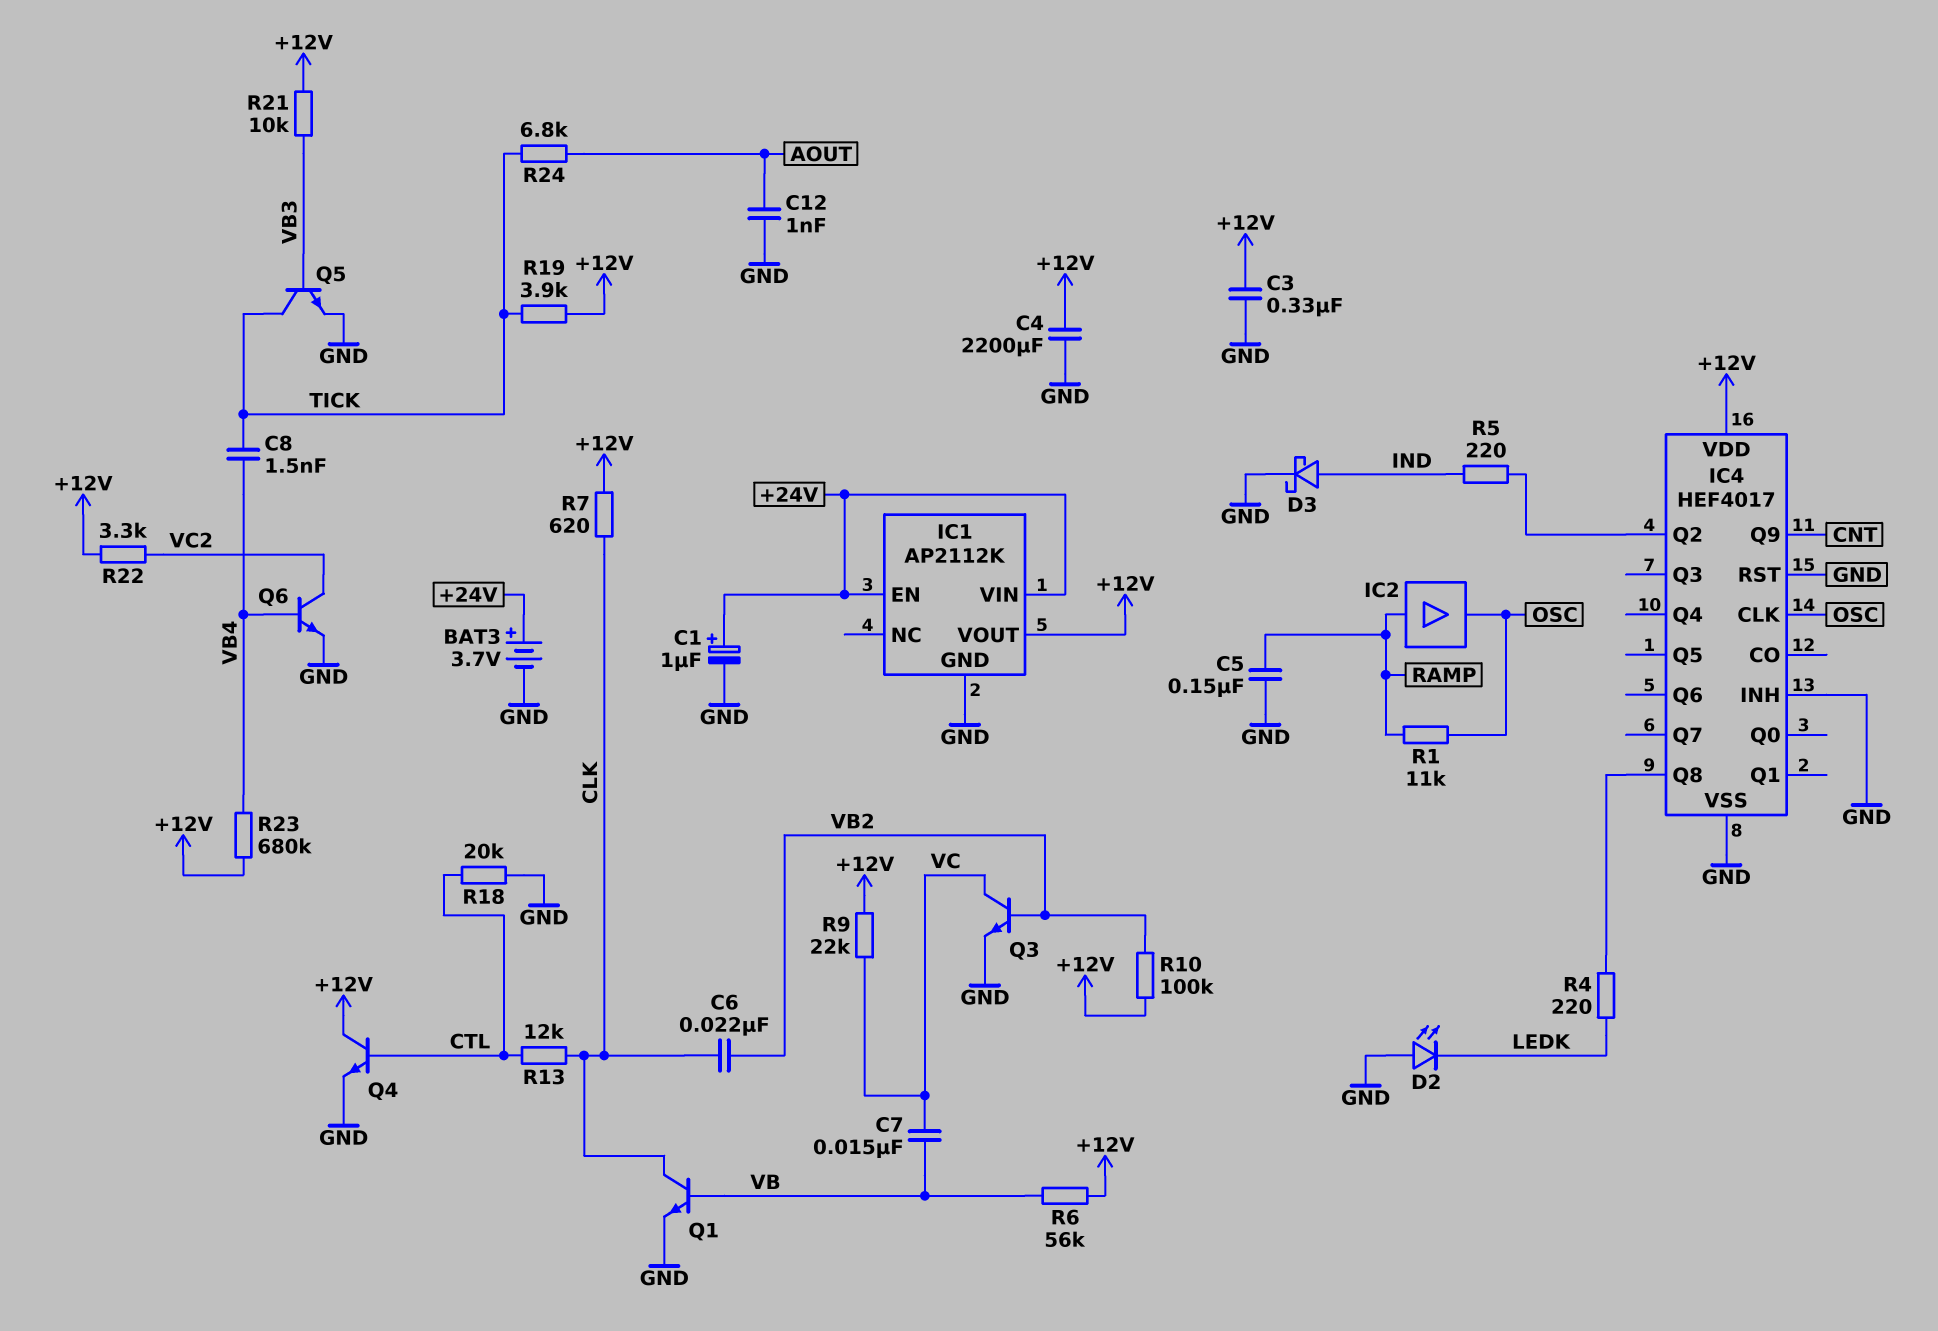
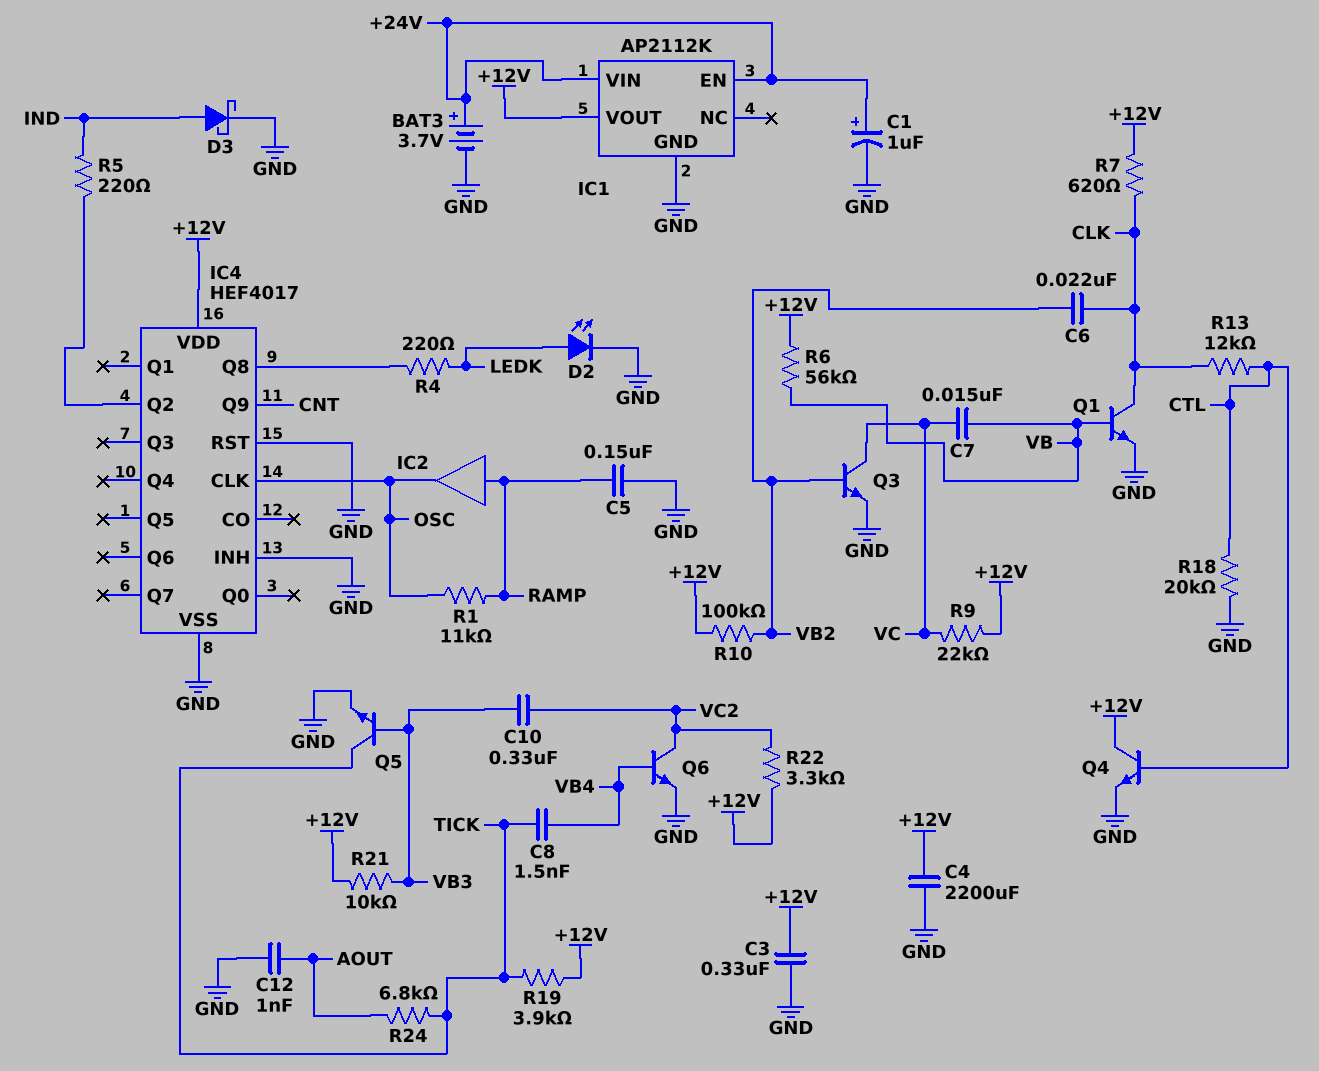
C10: none -> 330nF (VB3, VC2)
D2: LED (A GND, K LEDK) -> LED (A LEDK, K GND)
R23: 680k (+12V, VB4) -> none

